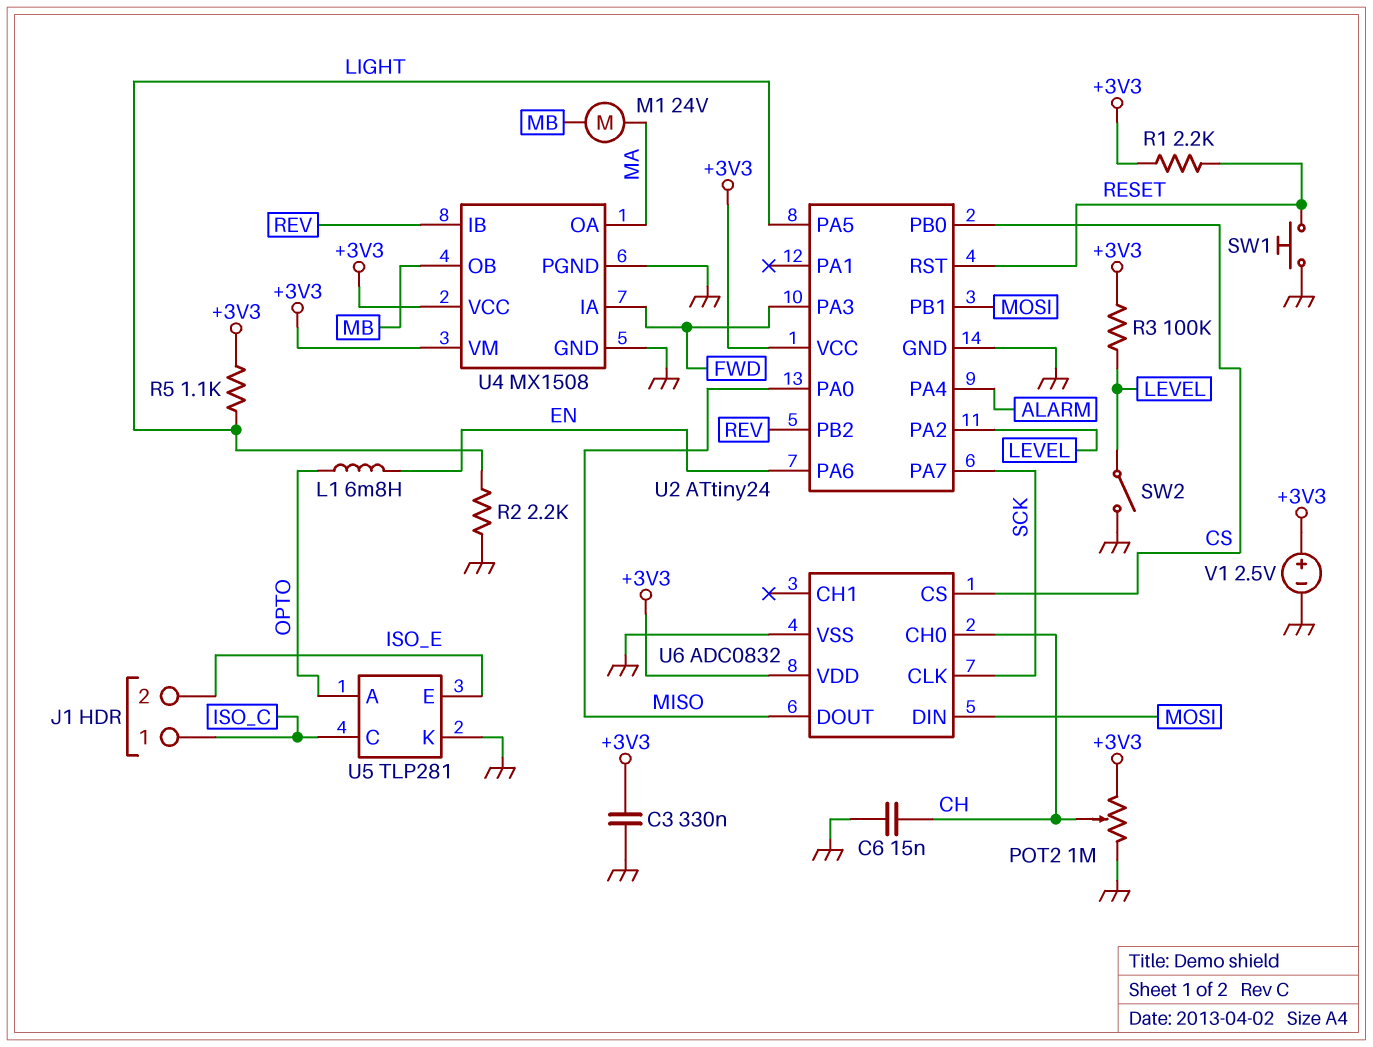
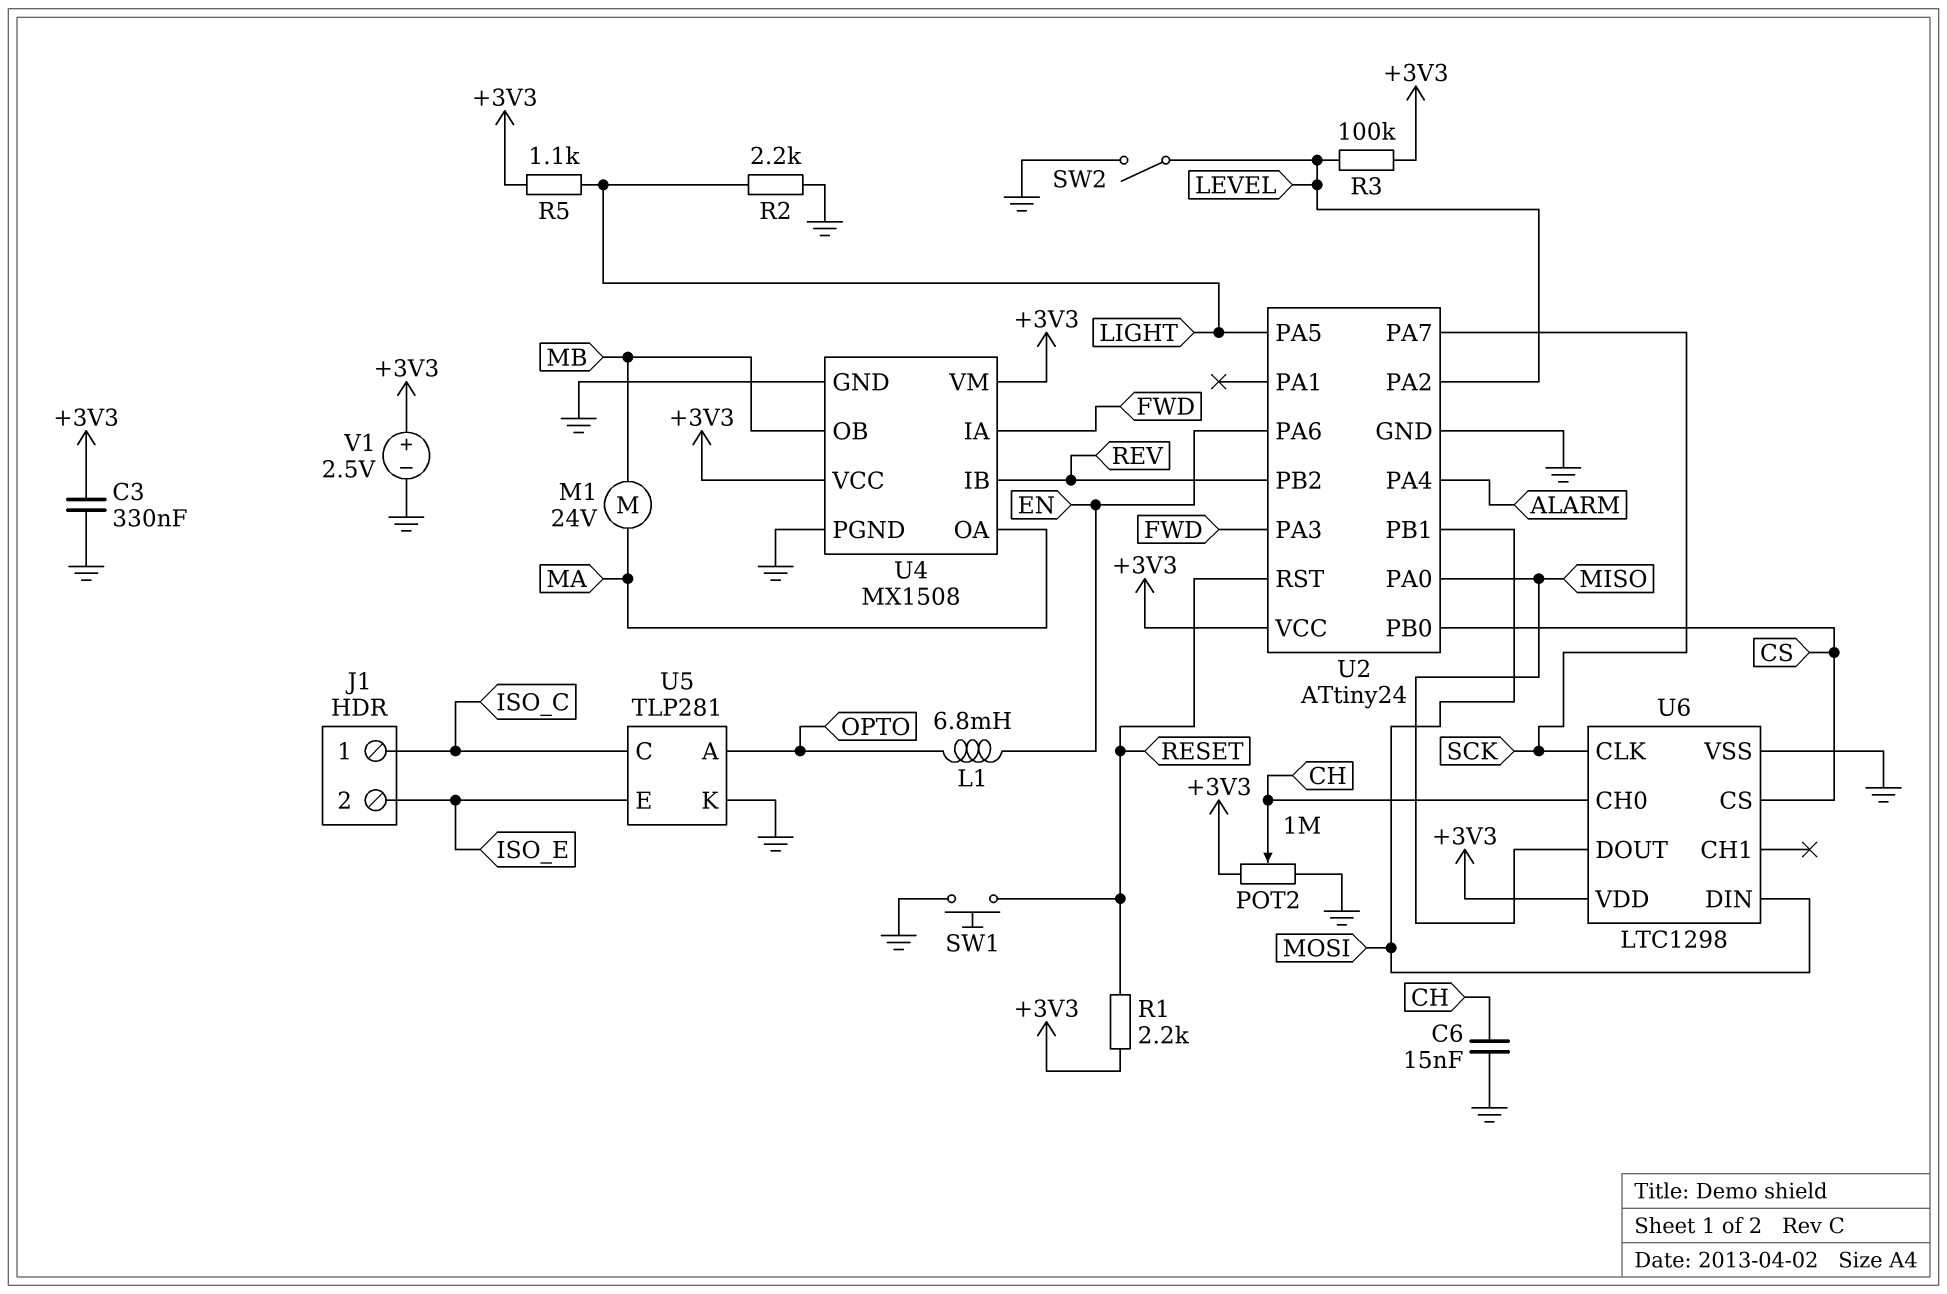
U6: ADC0832 -> LTC1298

